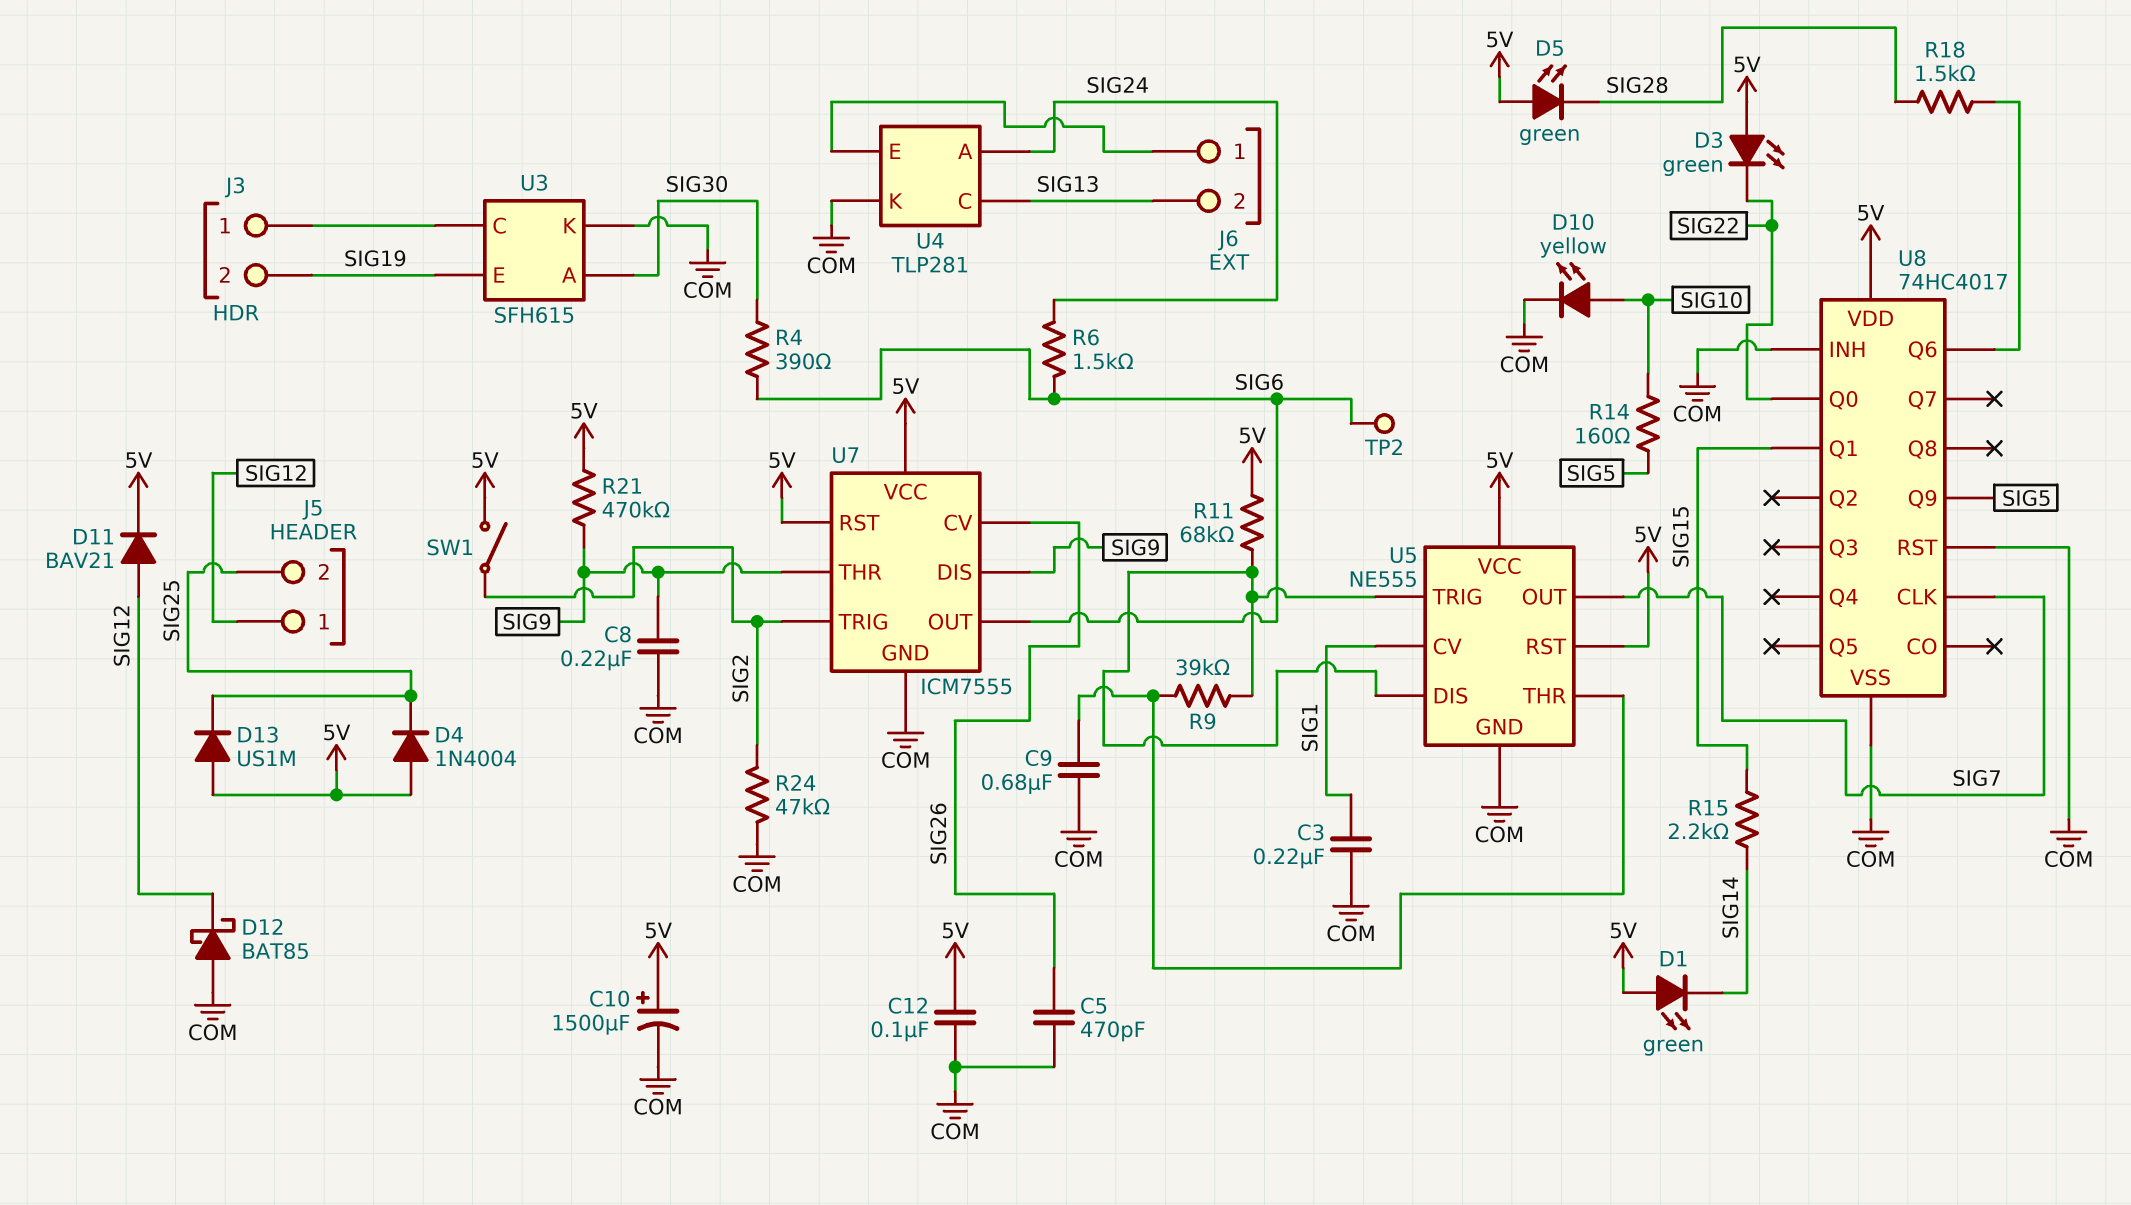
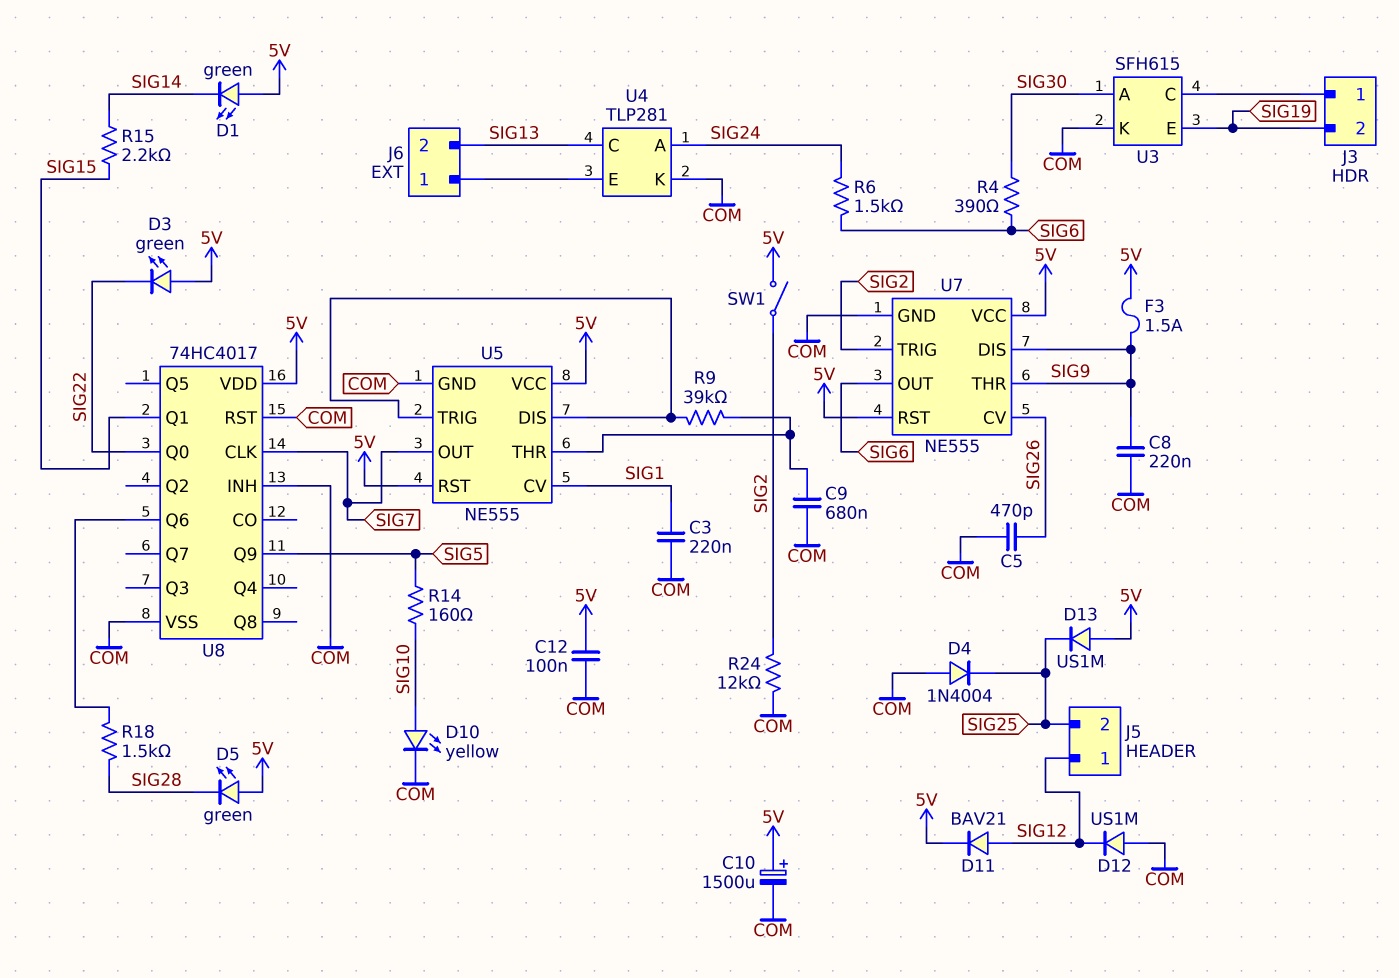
D4: diode 1N4004 (A 5V, K SIG25) -> diode 1N4004 (A COM, K SIG25)
D12: schottky BAT85 (A COM, K SIG12) -> diode US1M (A COM, K SIG12)
F3: none -> 1.5A (5V, SIG9)
R11: 68k (5V, U5/DIS) -> none
R21: 470k (5V, SIG9) -> none
R24: 47k (COM, SIG2) -> 12k (COM, SIG2)
TP2: test point (SIG6) -> none
U7: ICM7555 -> NE555

